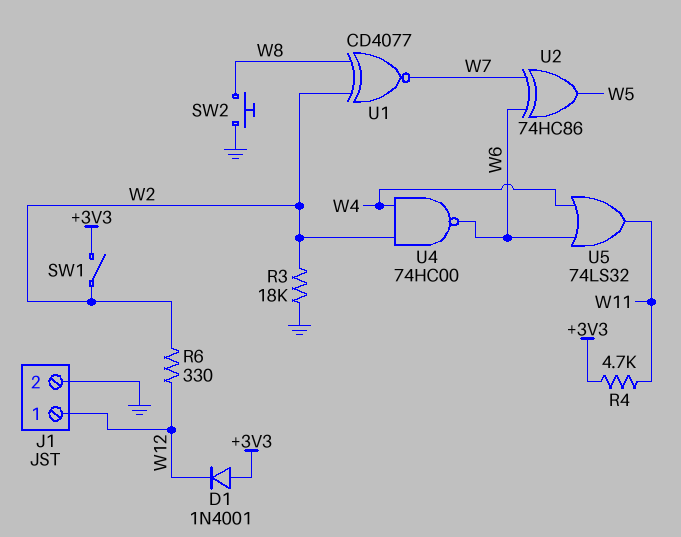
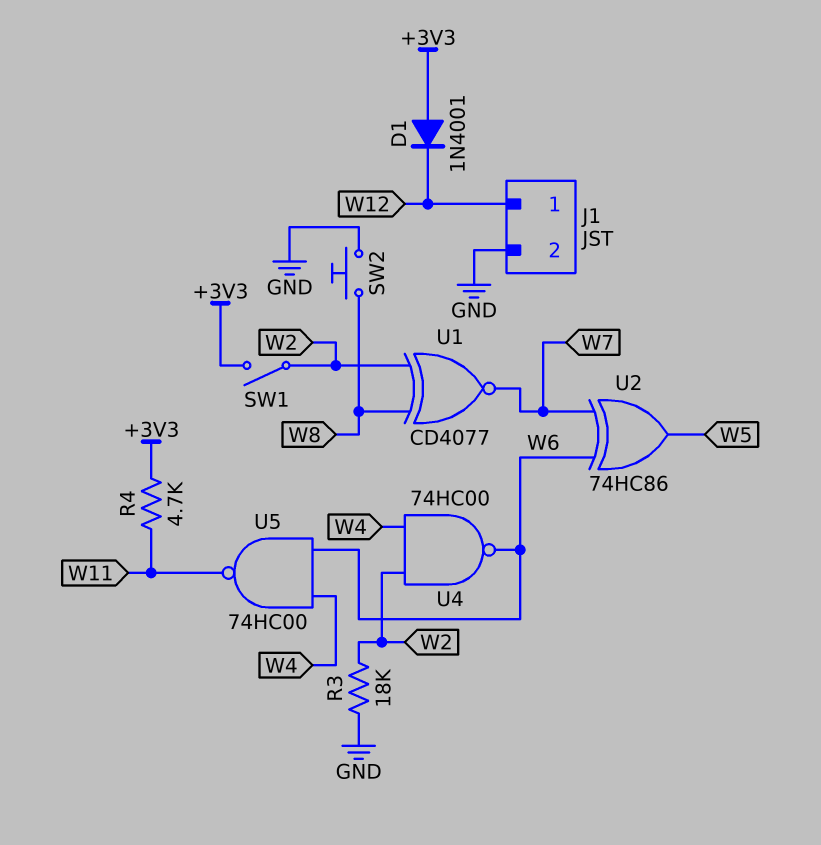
R6: 330 (W2, W12) -> none
U5: OR 74LS32 (in W4, in W6, out W11) -> NAND 74HC00 (in W4, in W6, out W11)

